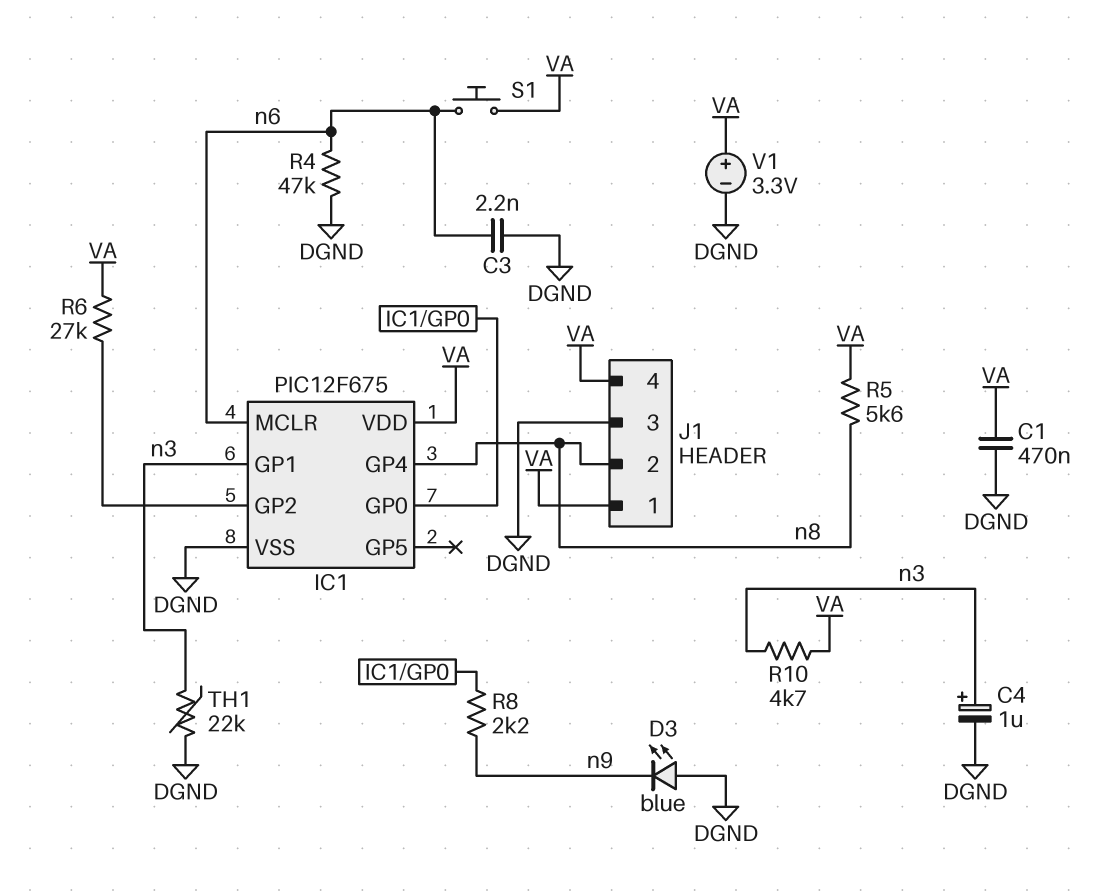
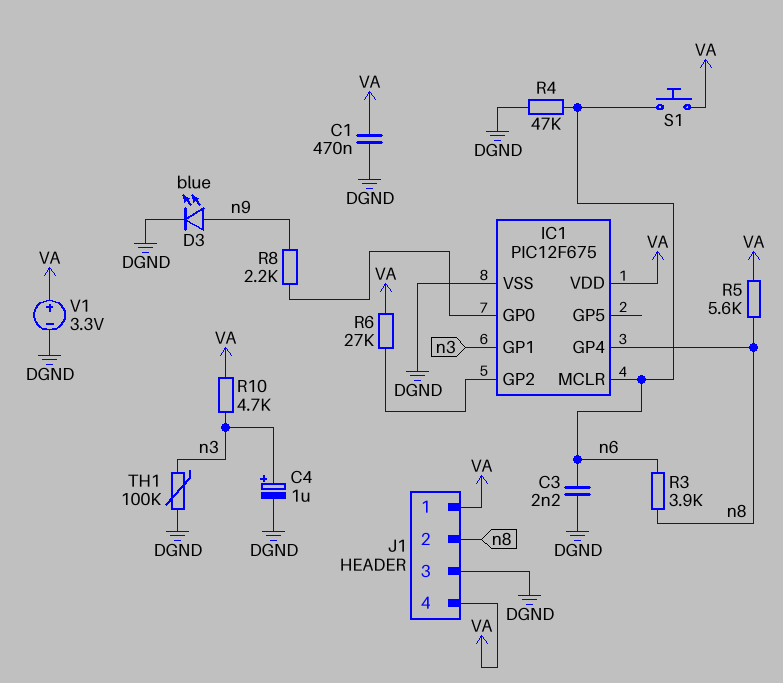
D3: LED blue (A DGND, K n9) -> LED blue (A n9, K DGND)
R3: none -> 3.9k (n6, n8)
TH1: 22k (DGND, n3) -> 100k (DGND, n3)

